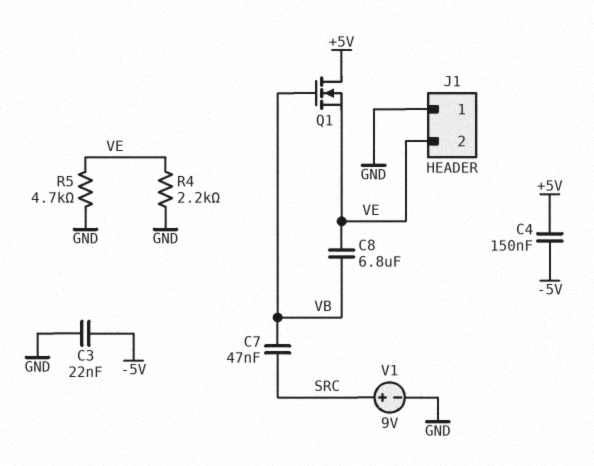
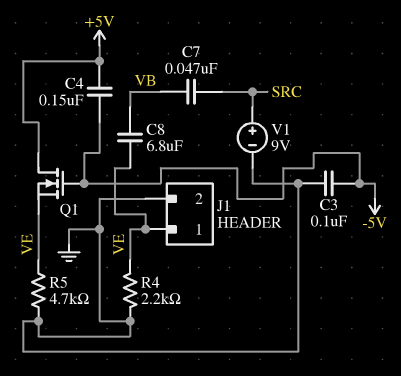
C3: 22nF (-5V, GND) -> 100nF (-5V, GND)
J1 pin 1: GND -> VE
J1 pin 2: VE -> GND
Q1: NMOS (G VB, D +5V, S VE) -> NMOS (G -5V, D +5V, S VE)

